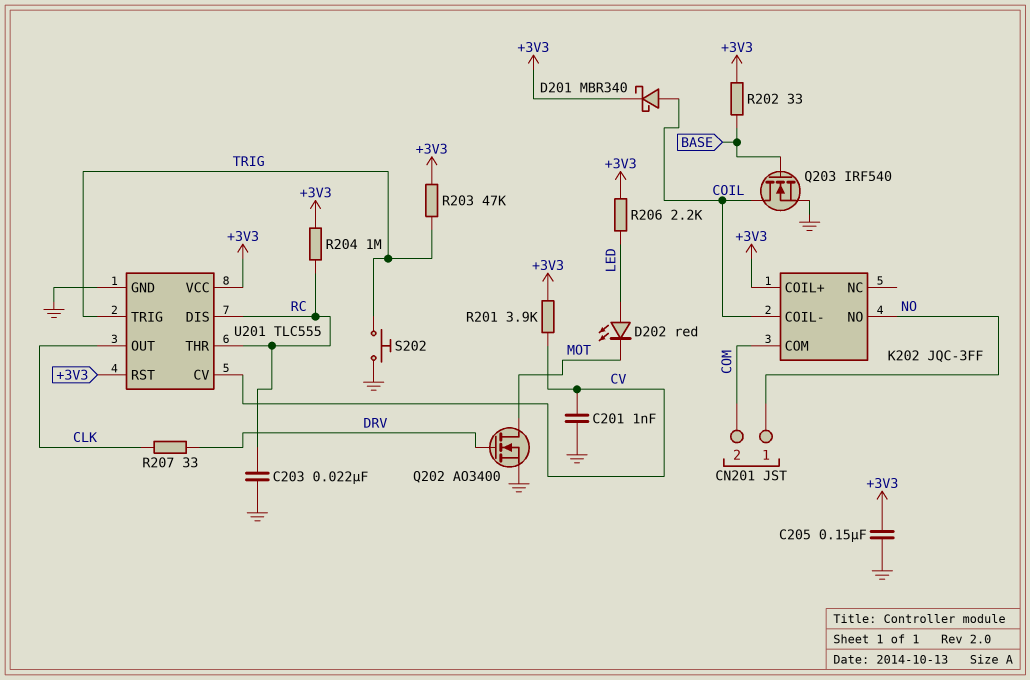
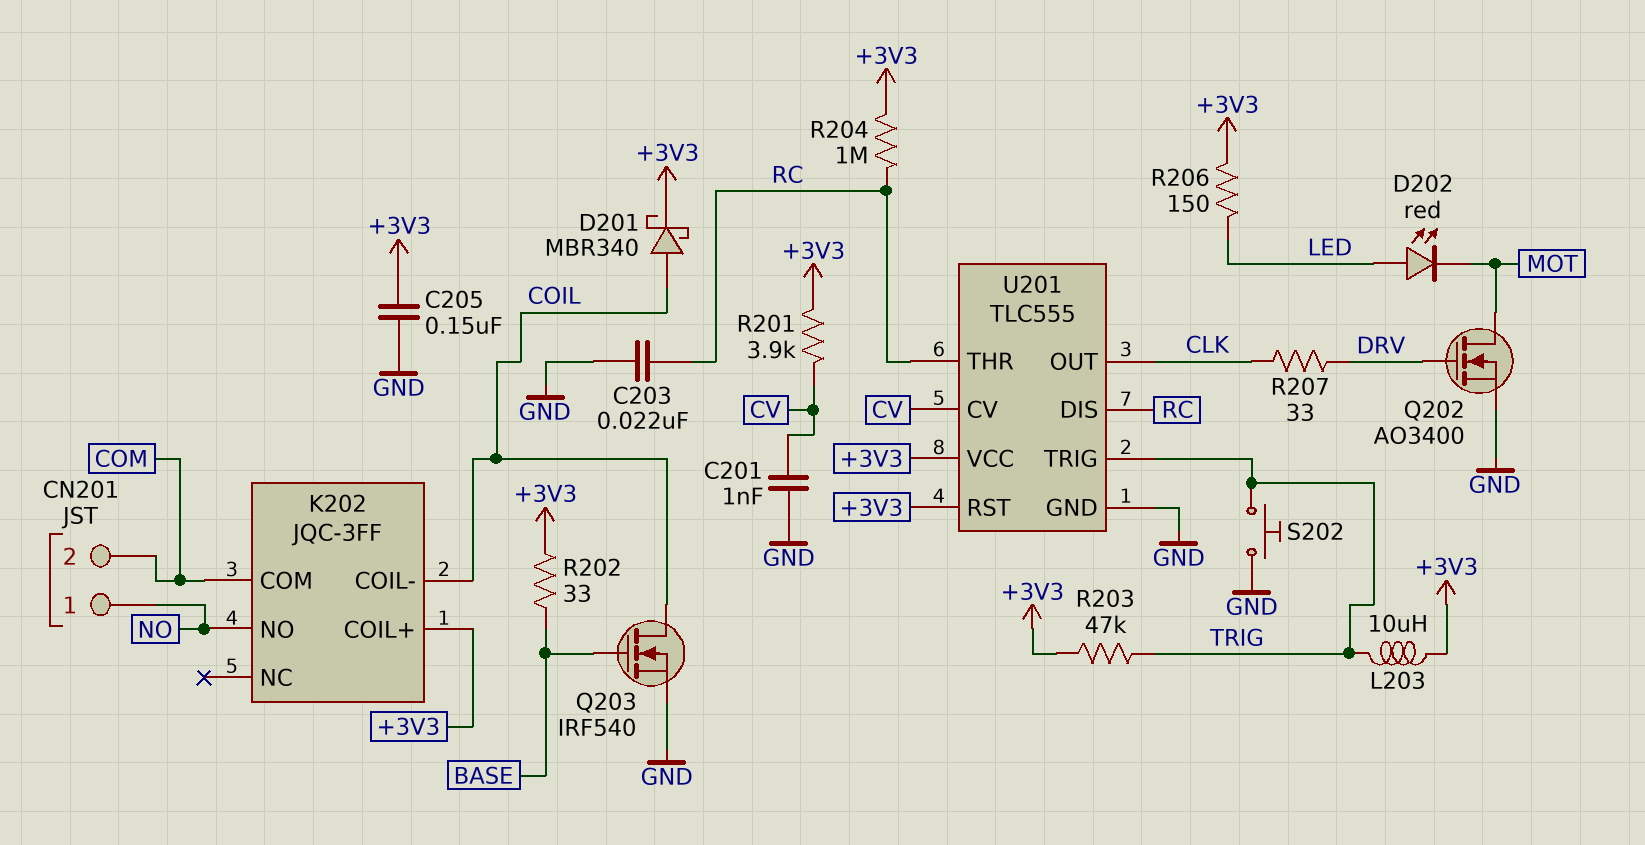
L203: none -> 10uH (+3V3, TRIG)
R206: 2.2k (+3V3, LED) -> 150 (+3V3, LED)

